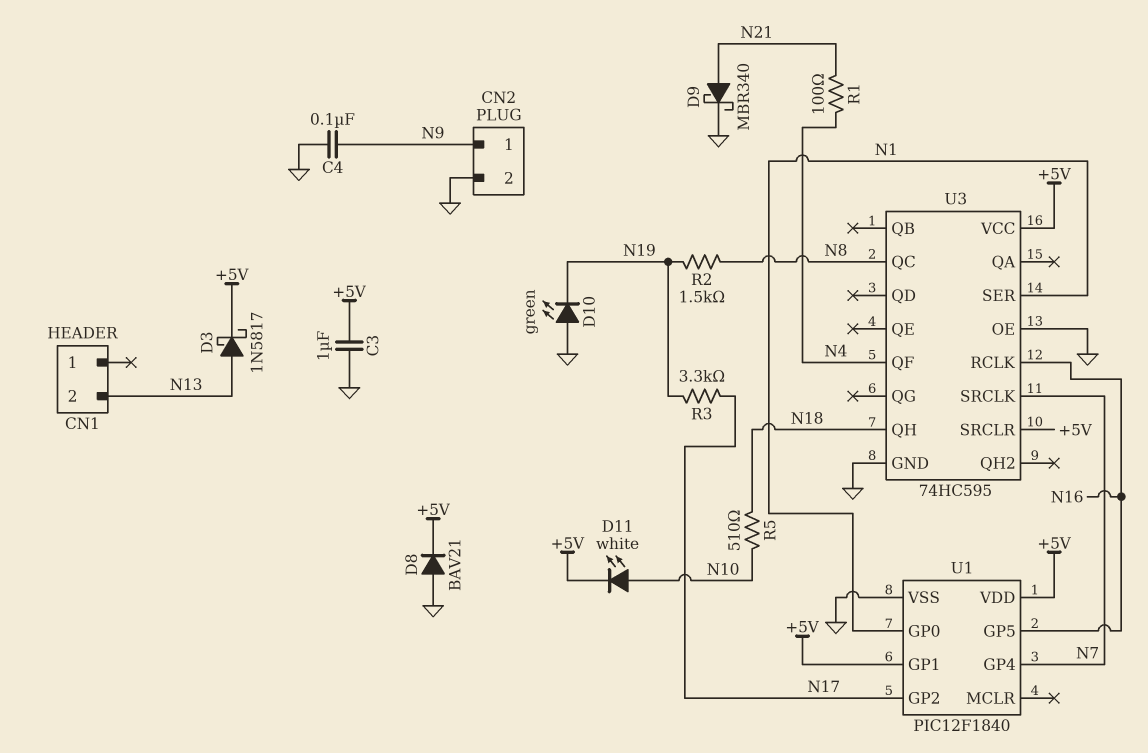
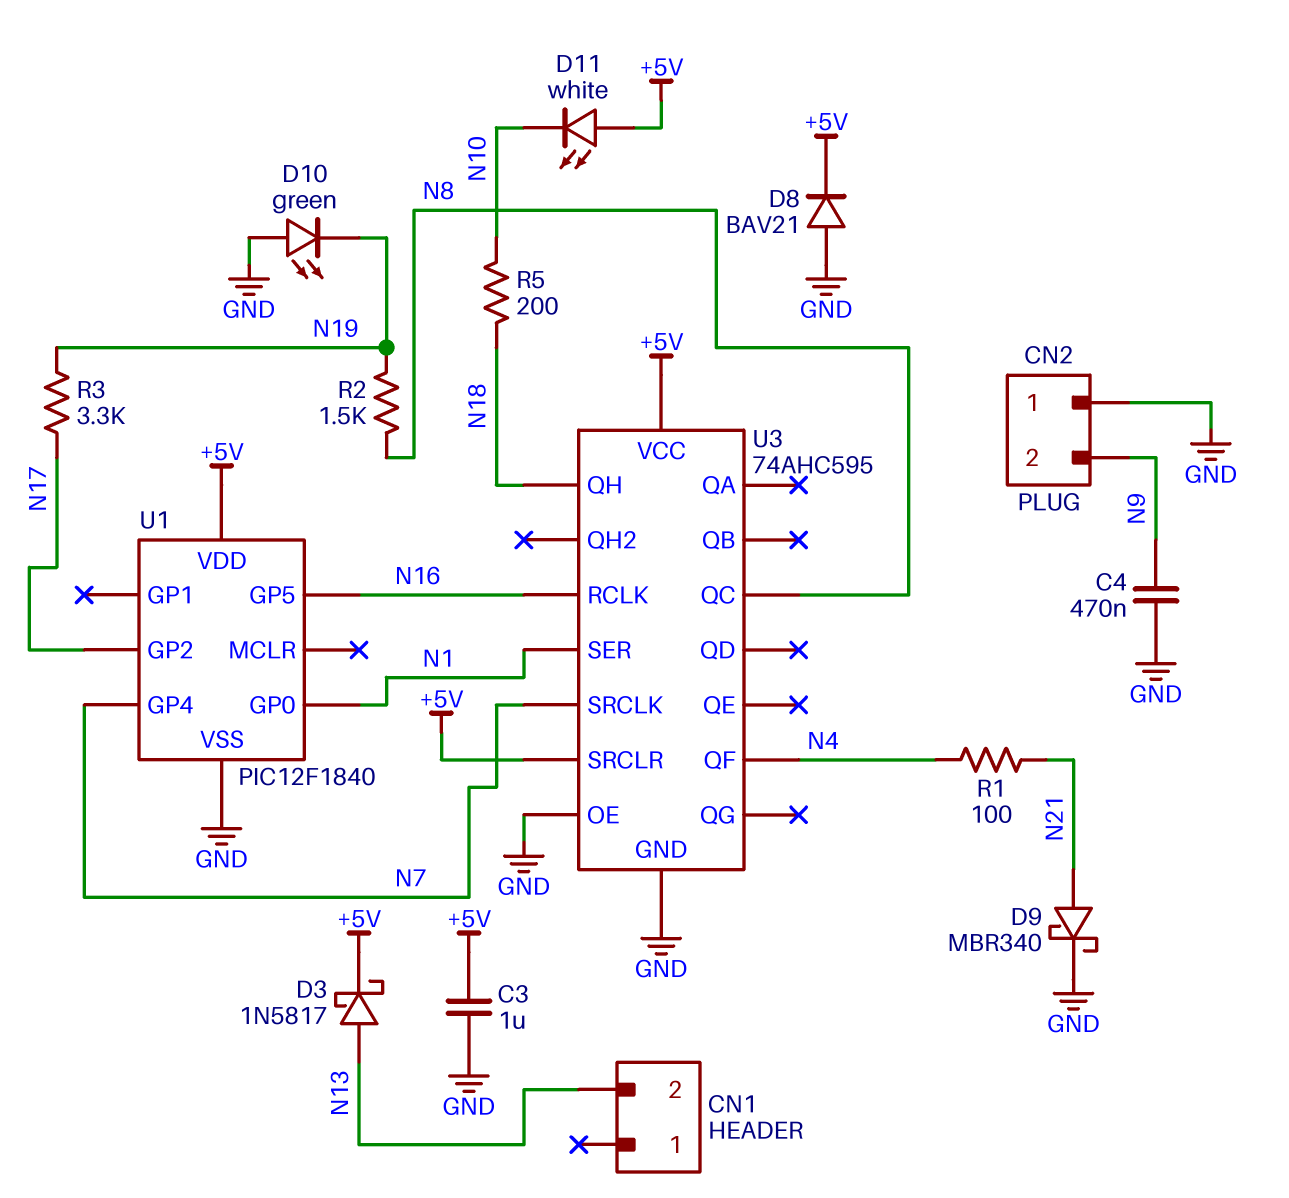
C4: 100nF (GND, N9) -> 470nF (GND, N9)
CN2 pin 1: N9 -> GND
CN2 pin 2: GND -> N9
D11: LED white (A N10, K +5V) -> LED white (A +5V, K N10)
R5: 510 (N10, N18) -> 200 (N10, N18)
U1 pin GP1: +5V -> none
U3: 74HC595 -> 74AHC595

